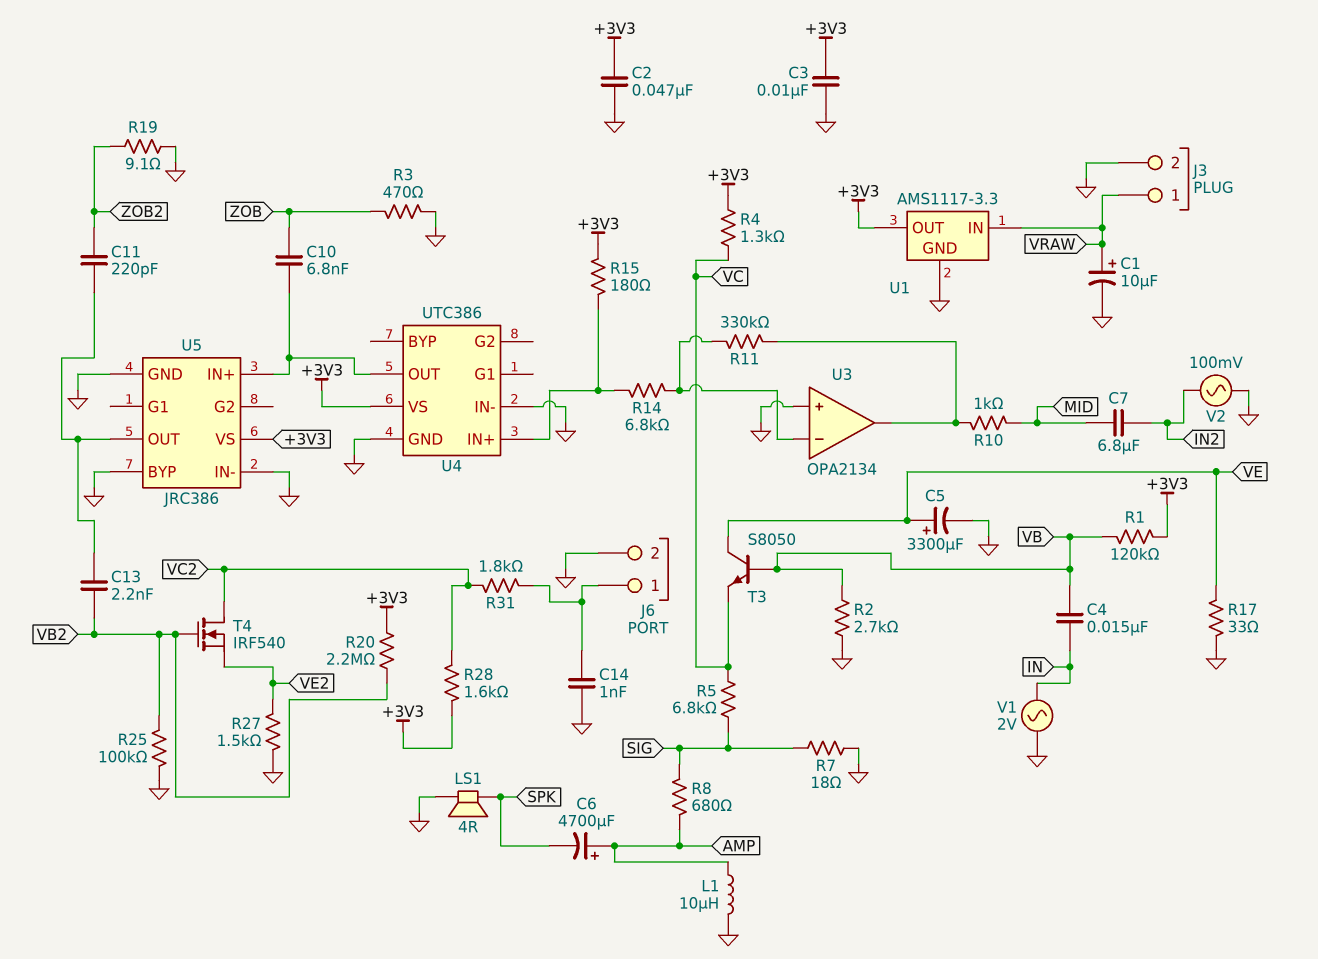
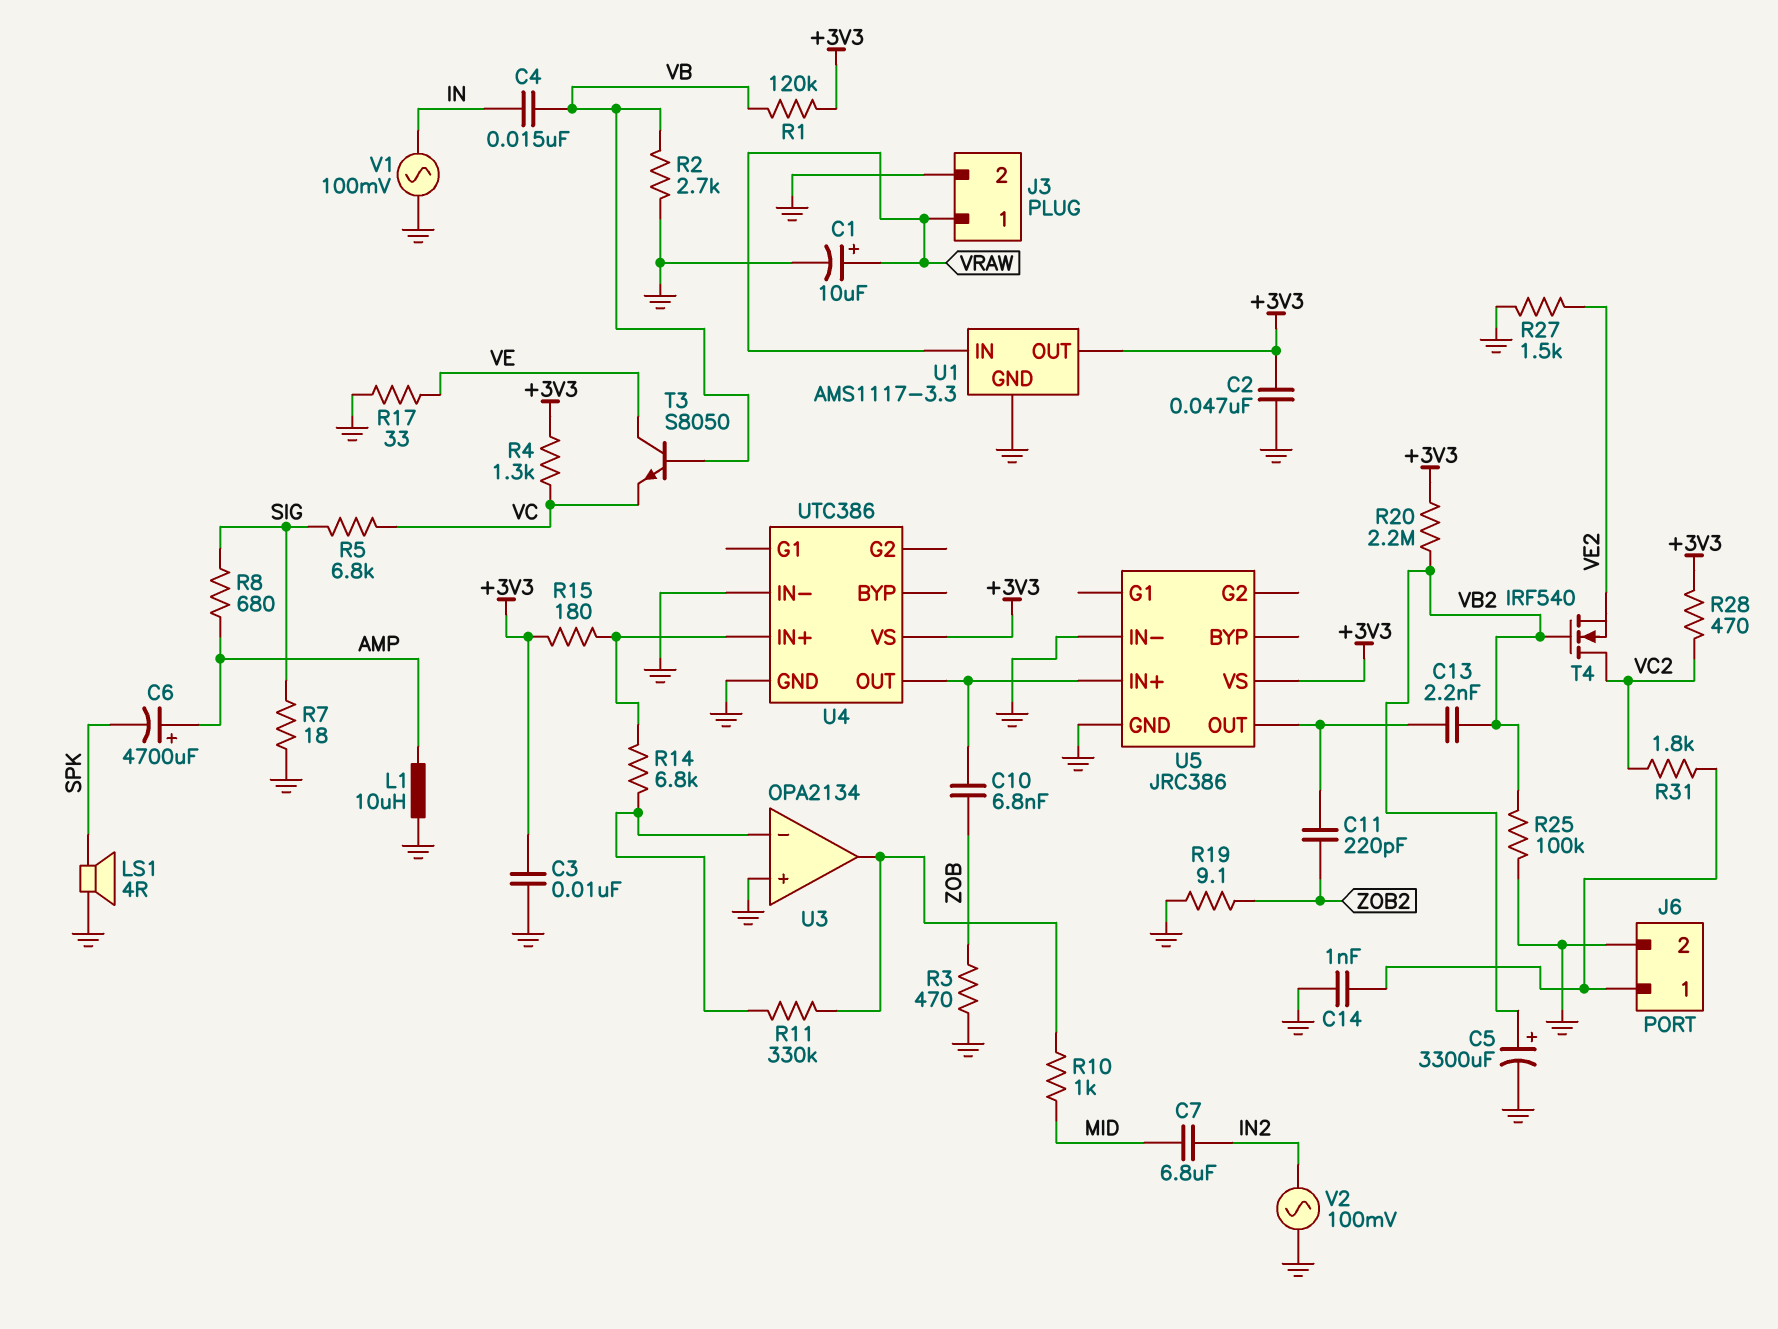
C5: 3300uF (plus VE, minus GND) -> 3300uF (plus VB2, minus GND)
R28: 1.6k (+3V3, VC2) -> 470 (+3V3, VC2)
U5 pin BYP: GND -> none
V1: AC 2V (GND, IN) -> AC 100mV (GND, IN)

